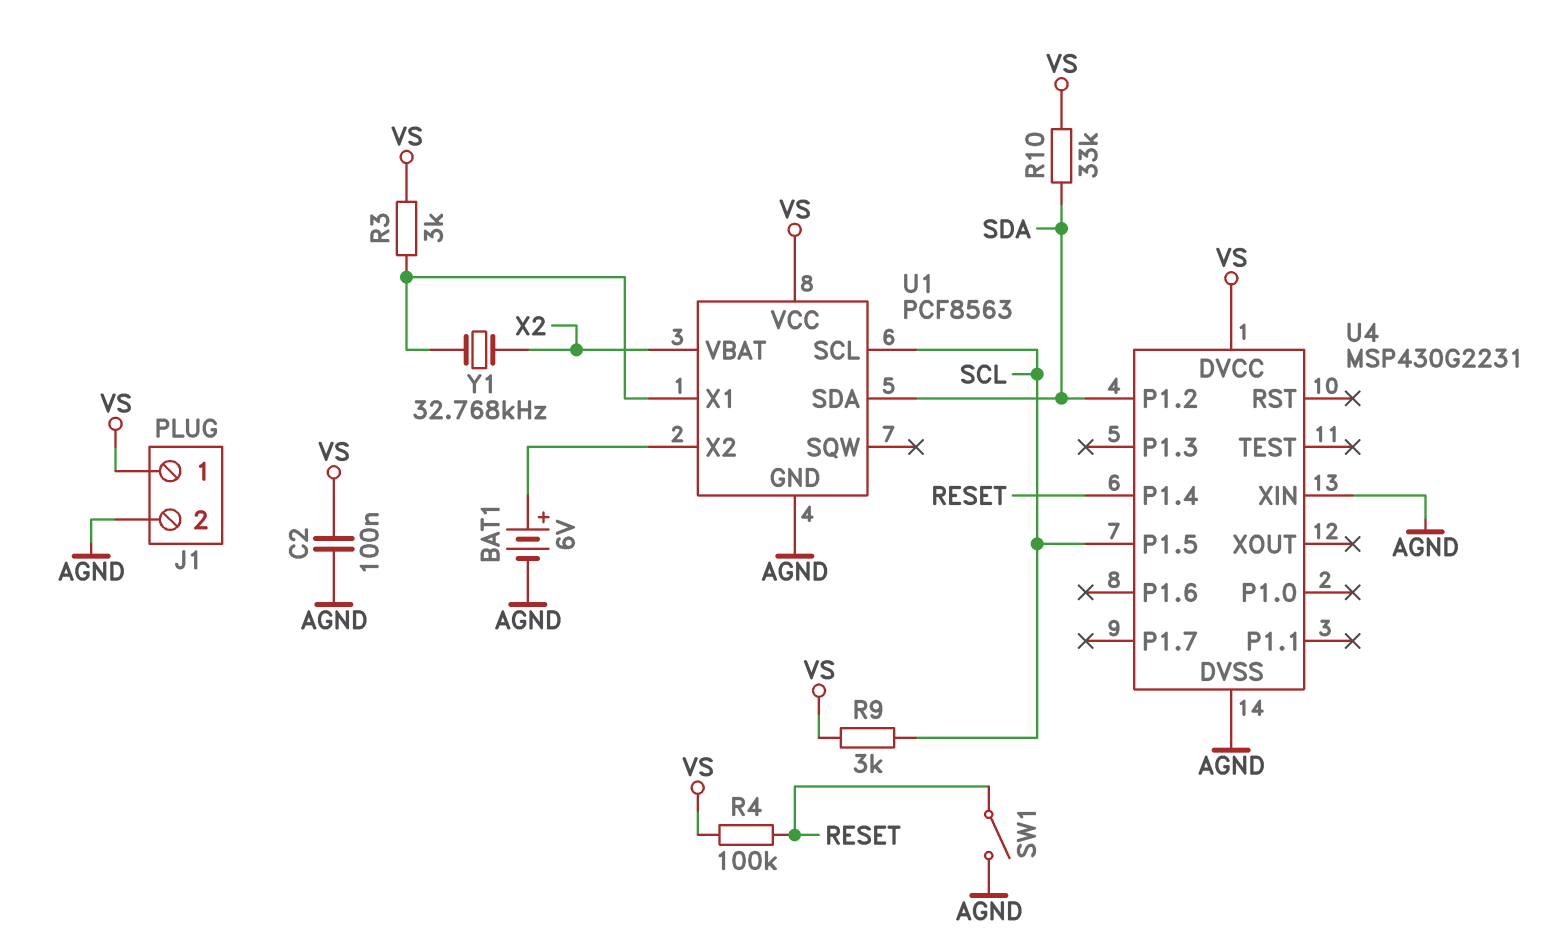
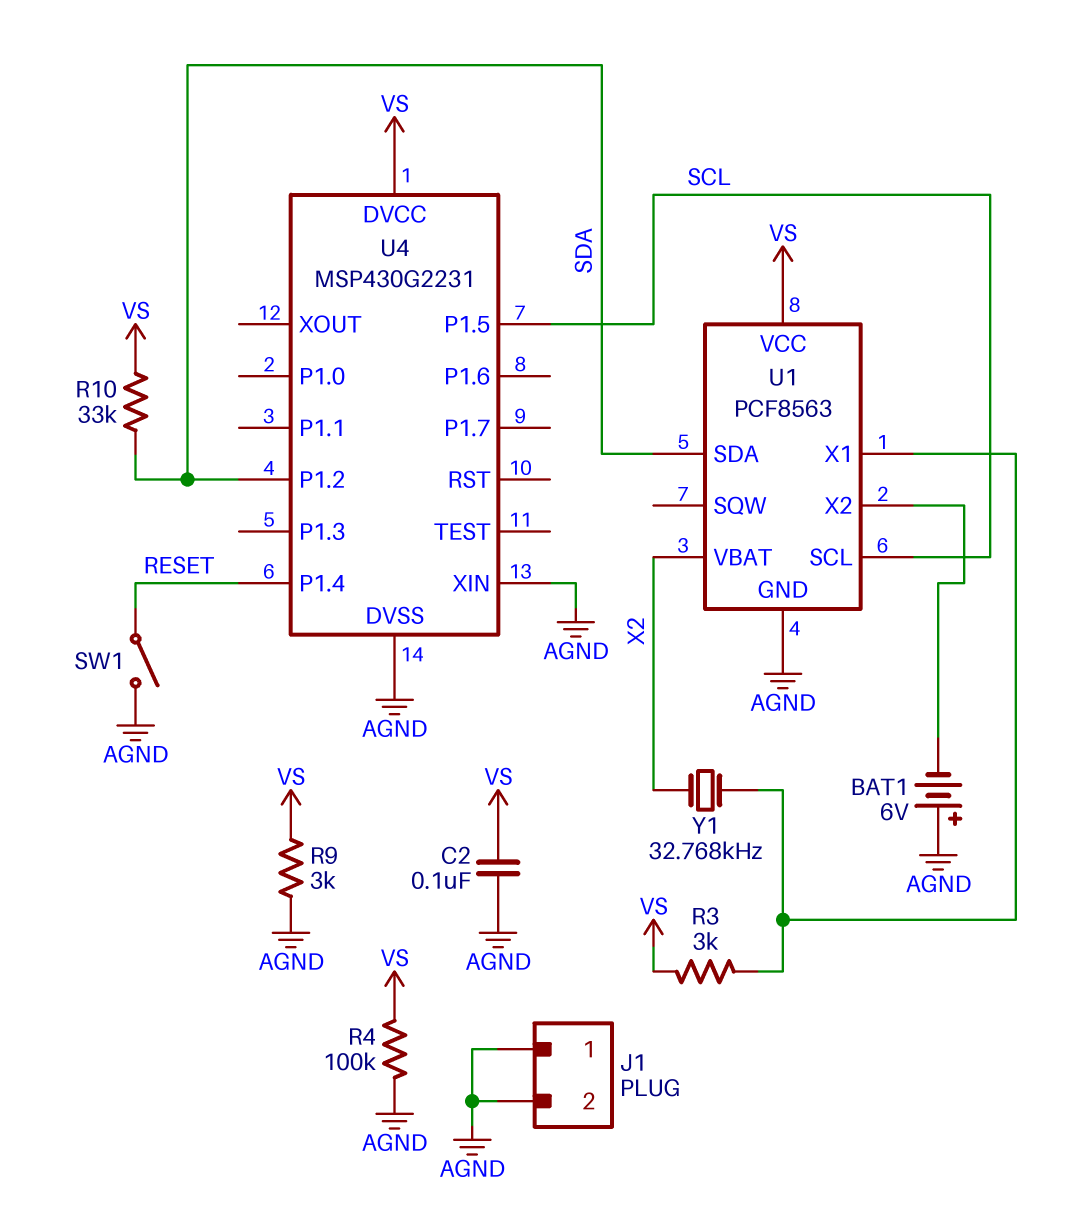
BAT1: 6V (plus U1/X2, minus AGND) -> 6V (plus AGND, minus U1/X2)
J1 pin 1: VS -> AGND
R4: 100k (RESET, VS) -> 100k (AGND, VS)
R9: 3k (SCL, VS) -> 3k (AGND, VS)

